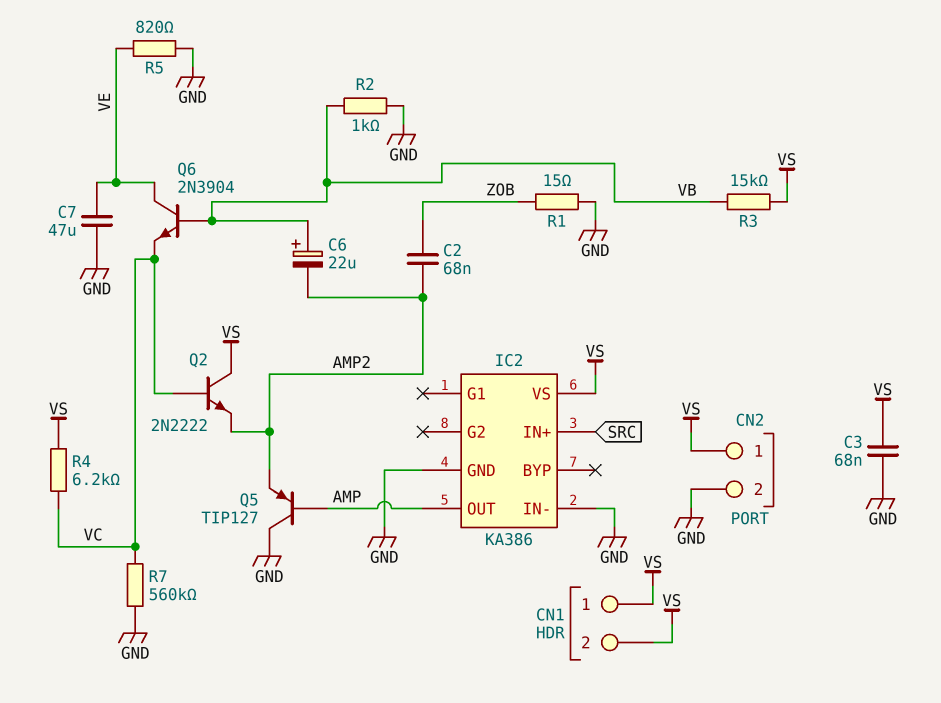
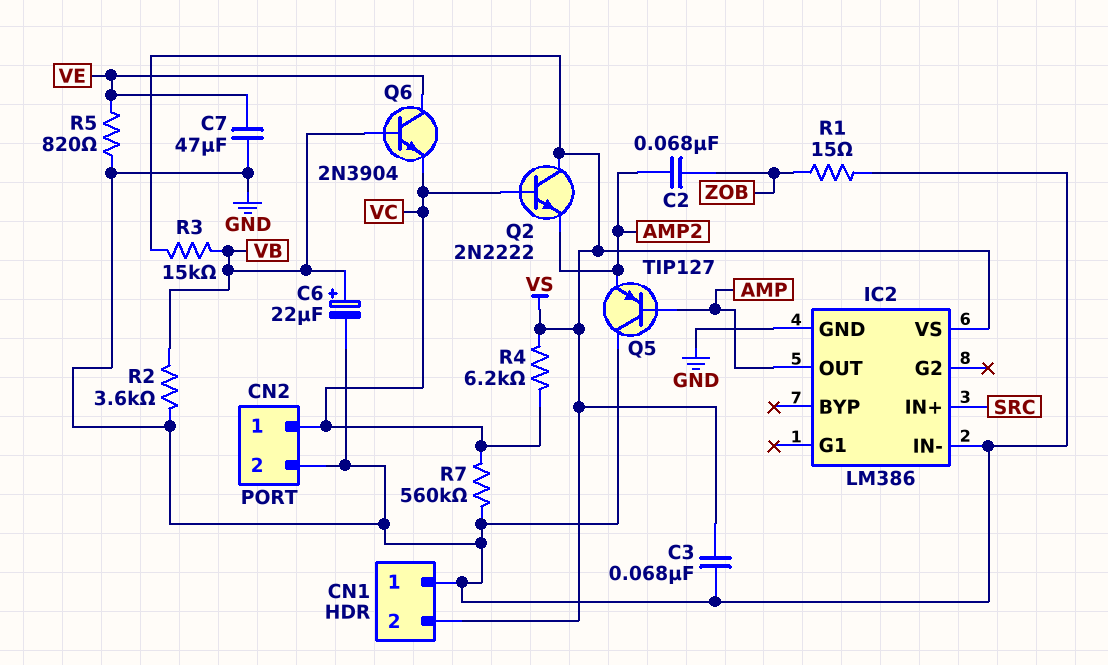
C6: 22uF (plus VB, minus AMP2) -> 22uF (plus VB, minus GND)
CN1 pin 1: VS -> GND
CN2 pin 1: VS -> VC
IC2: KA386 -> LM386
R2: 1k (GND, VB) -> 3.6k (GND, VB)

